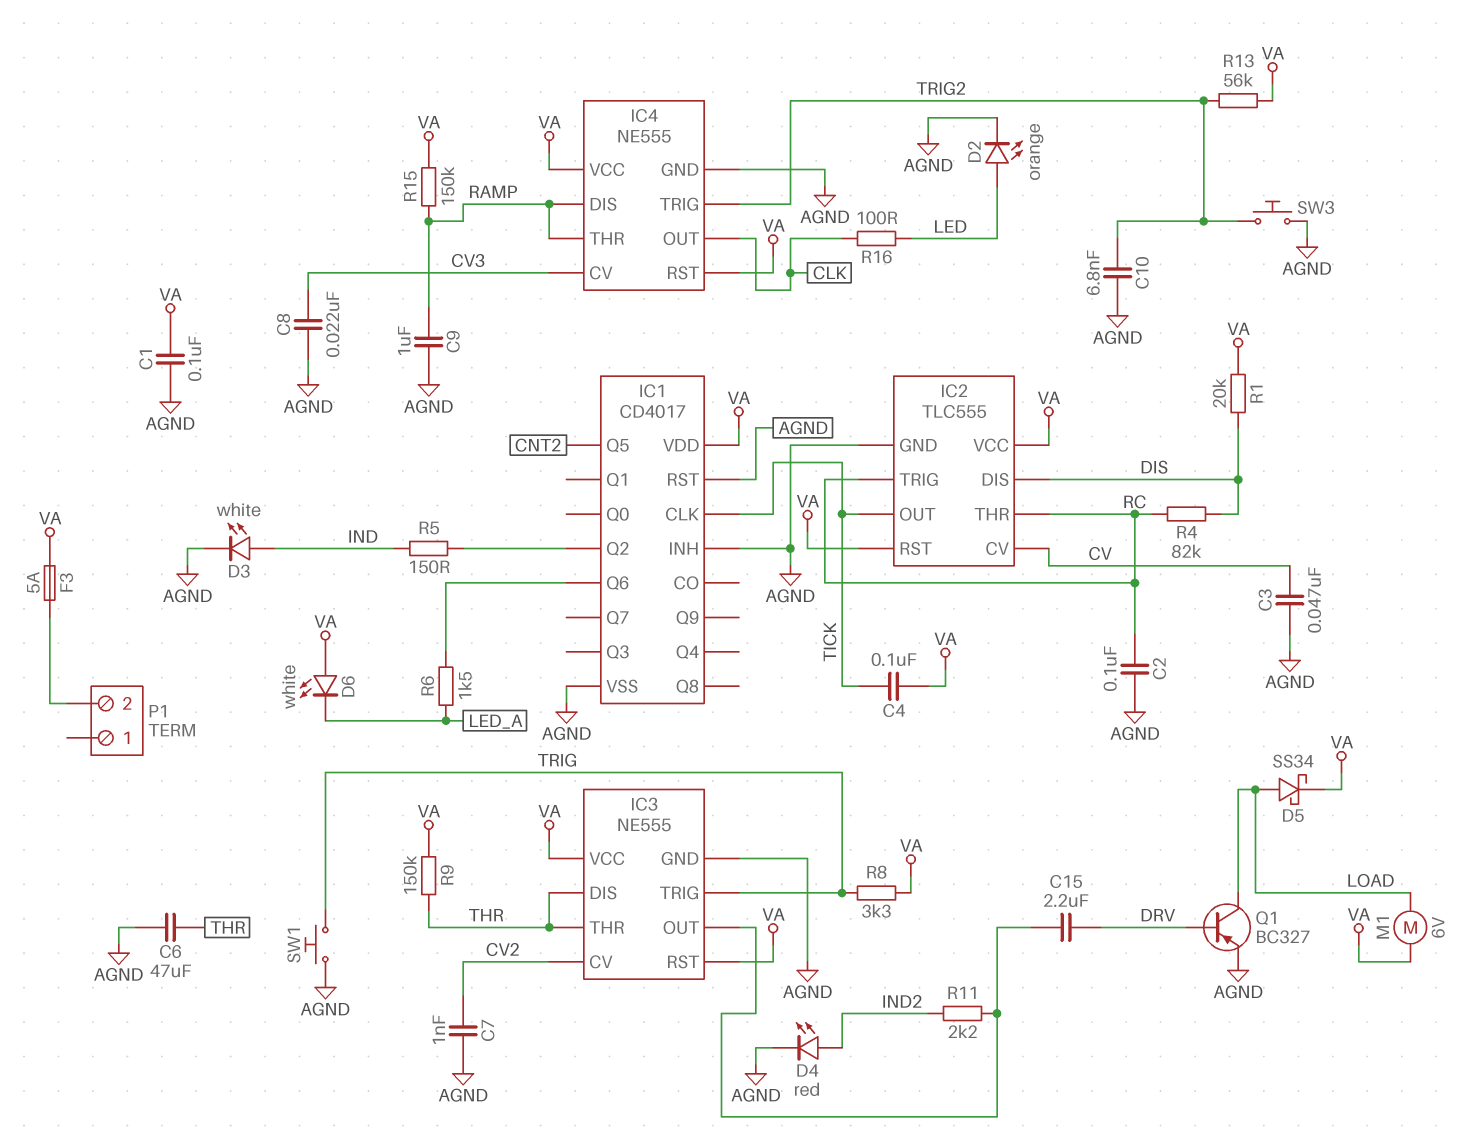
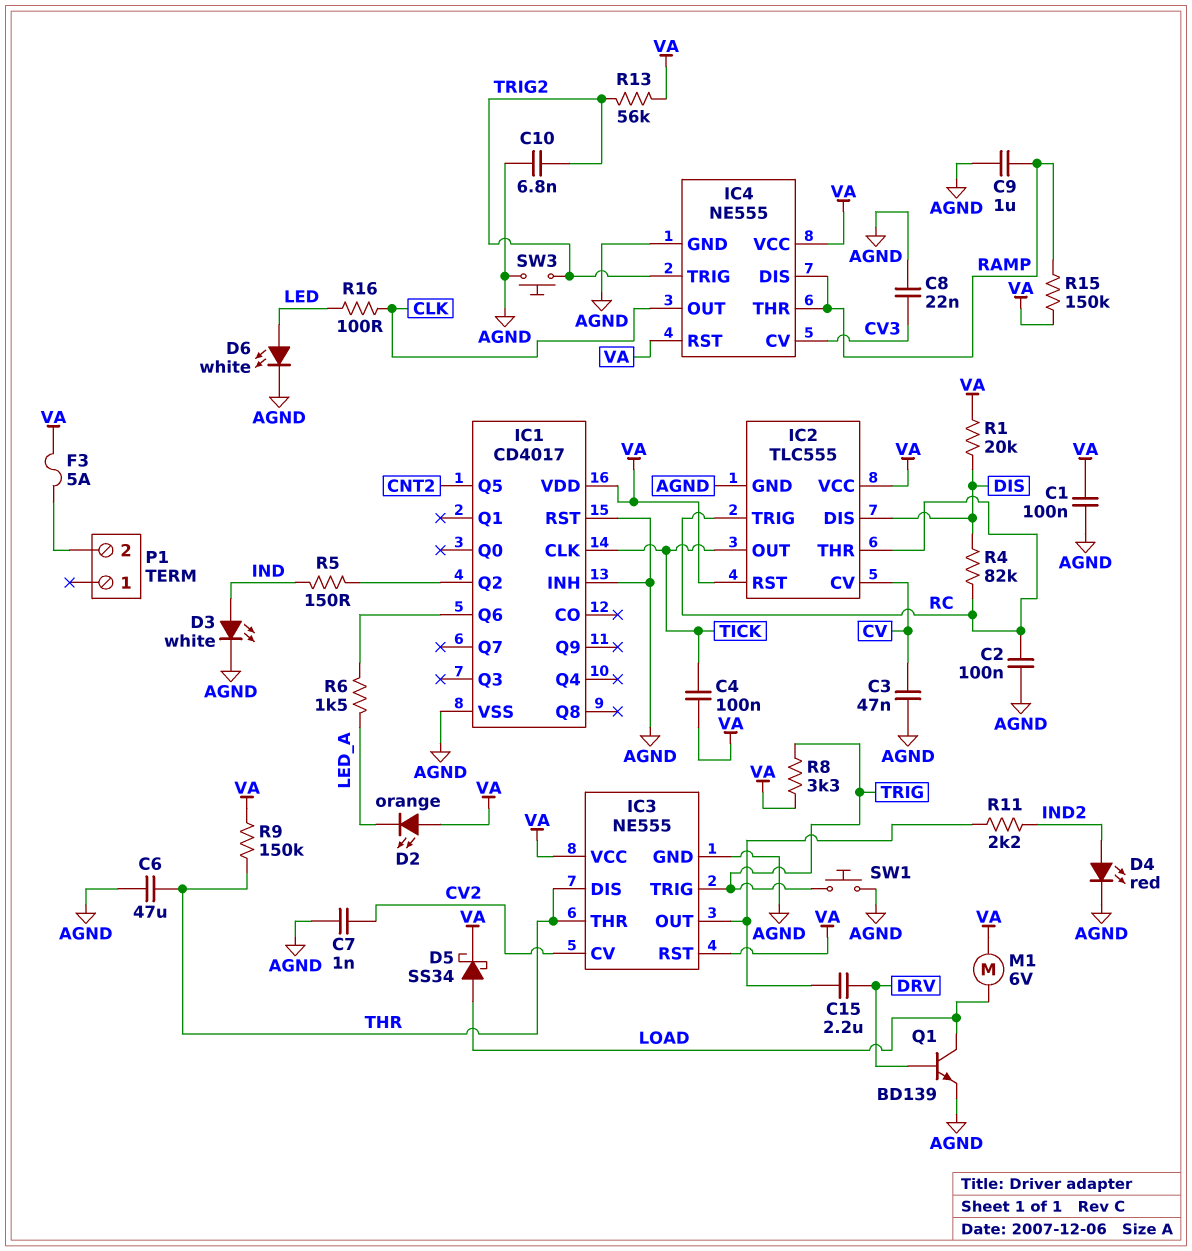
D2: LED orange (A LED, K AGND) -> LED orange (A VA, K LED_A)
D6: LED white (A VA, K LED_A) -> LED white (A LED, K AGND)
Q1: PNP BC327 (B DRV, C LOAD, E AGND) -> NPN BD139 (B DRV, C LOAD, E AGND)

